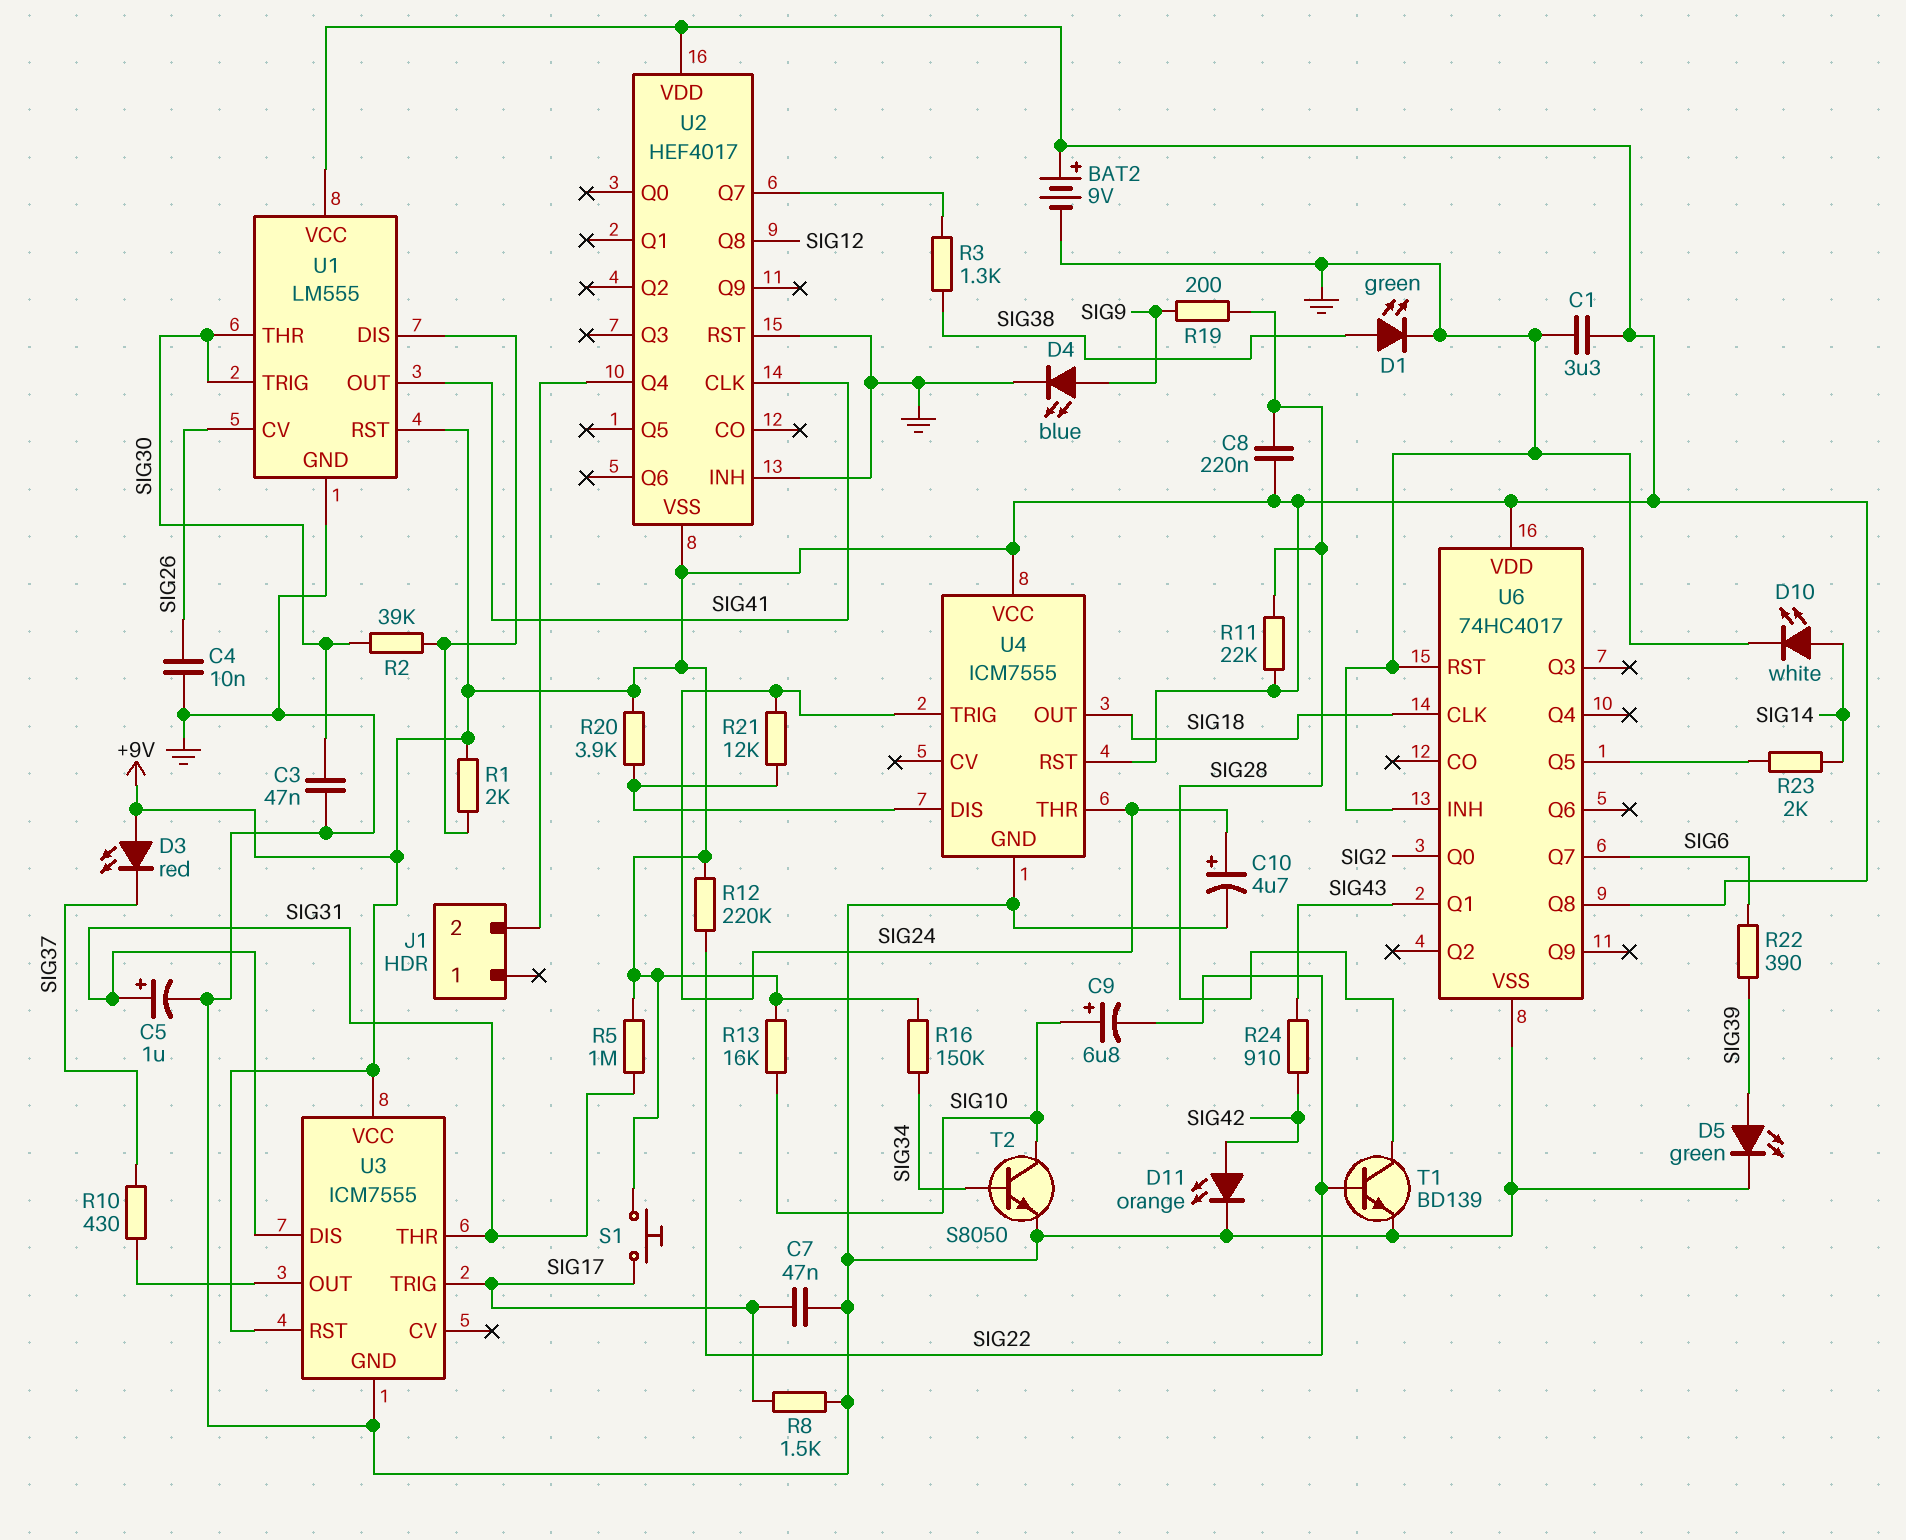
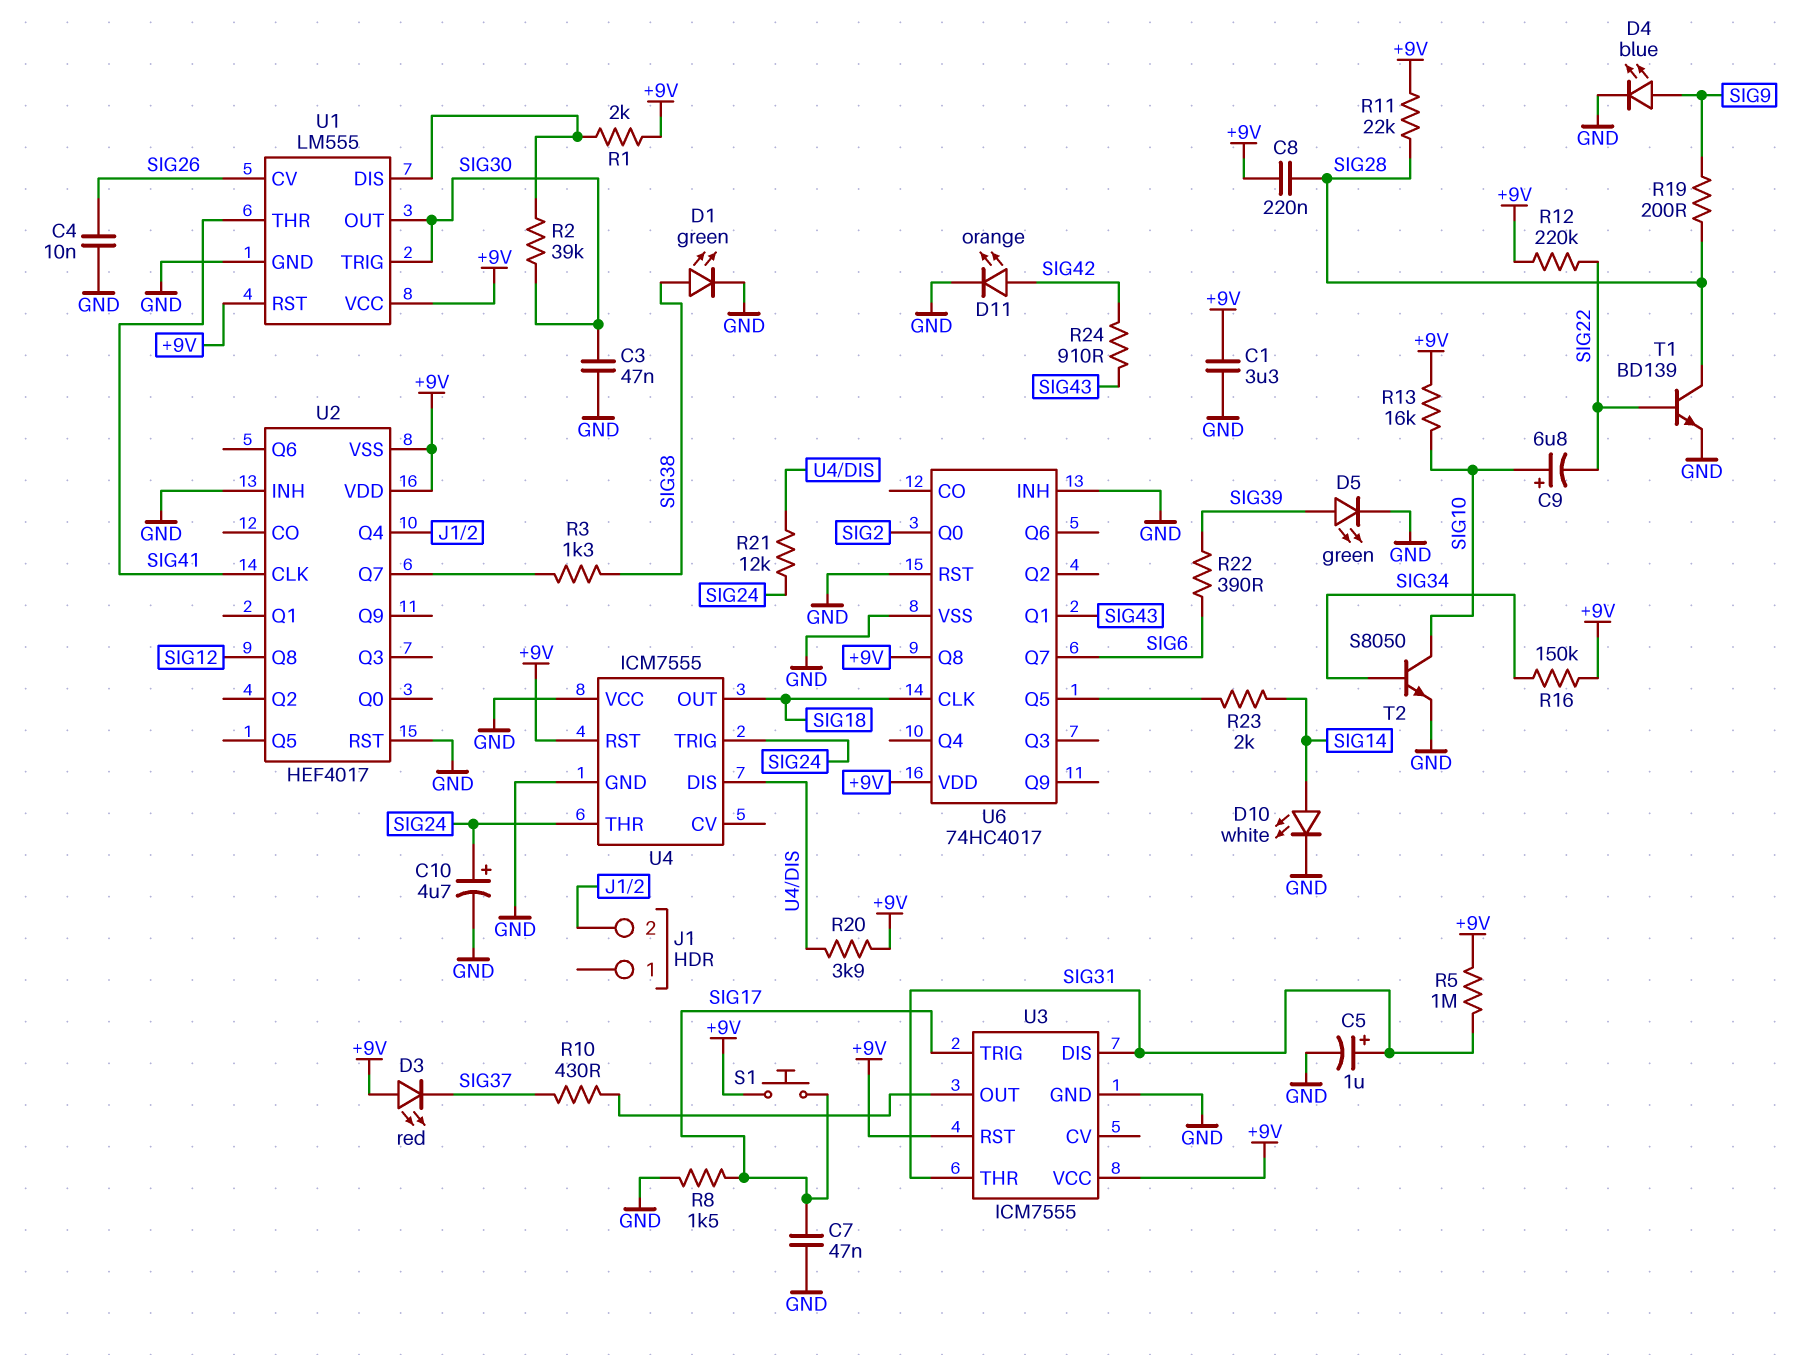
BAT2: 9V (plus +9V, minus GND) -> none
U1 pin OUT: SIG41 -> SIG30
U1 pin THR: SIG30 -> SIG41
U4 pin VCC: +9V -> GND

